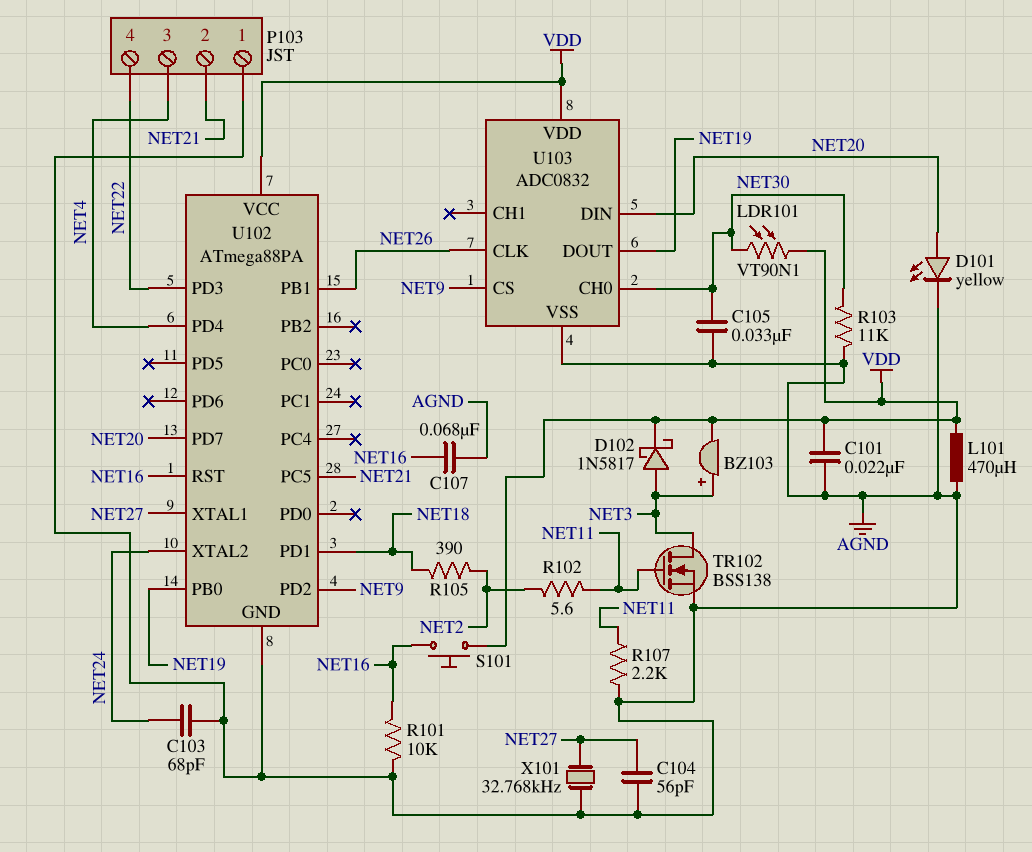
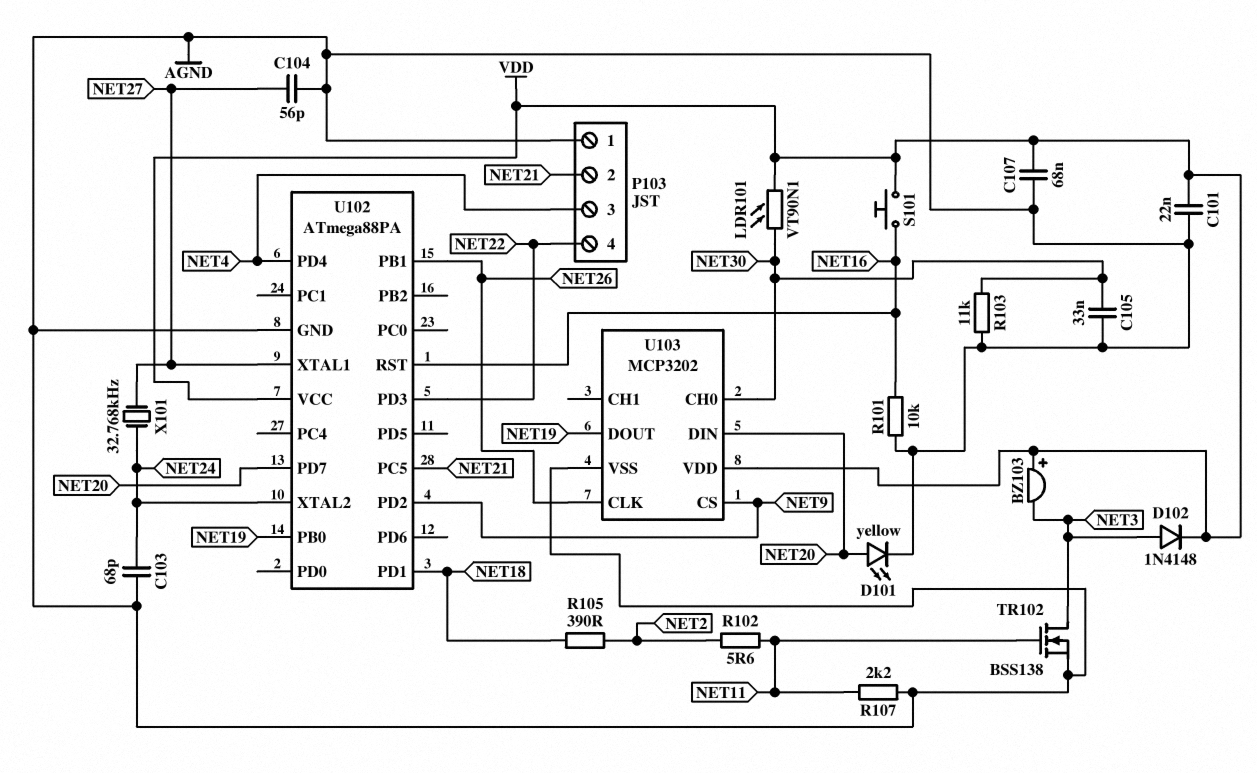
BZ103: buzzer (plus NET3, minus VDD) -> buzzer (plus VDD, minus NET3)
C107: 68nF (AGND, NET16) -> 68nF (AGND, VDD)
D102: schottky 1N5817 (A NET3, K VDD) -> diode 1N4148 (A NET3, K VDD)
L101: 470uH (AGND, VDD) -> none
U103: ADC0832 -> MCP3202
X101: 32.768kHz (AGND, NET27) -> 32.768kHz (NET24, NET27)

